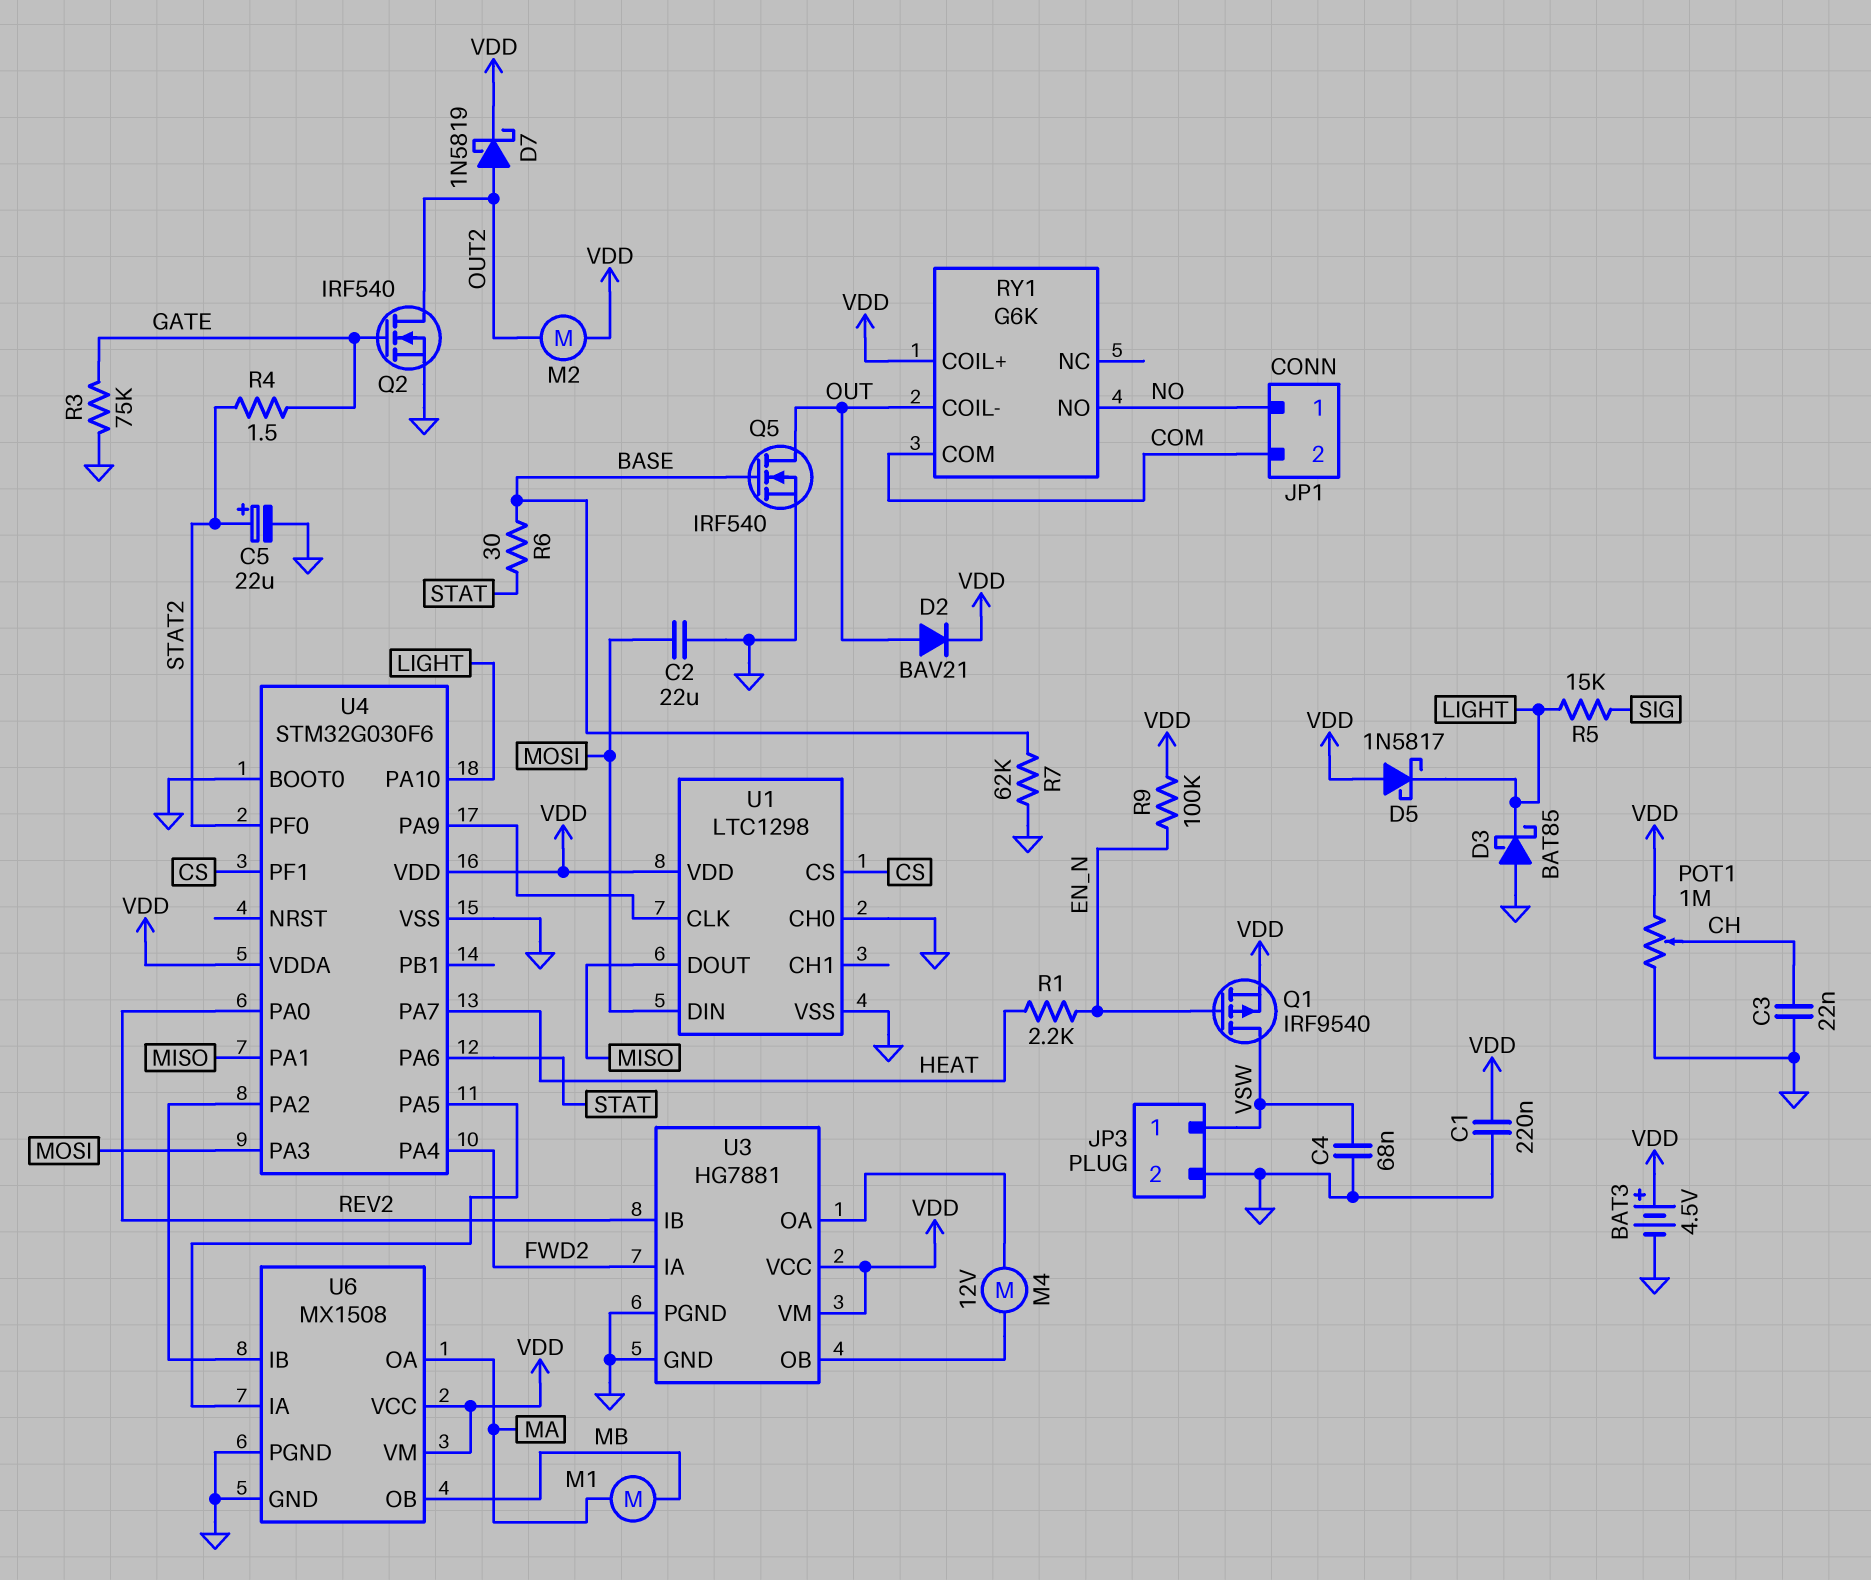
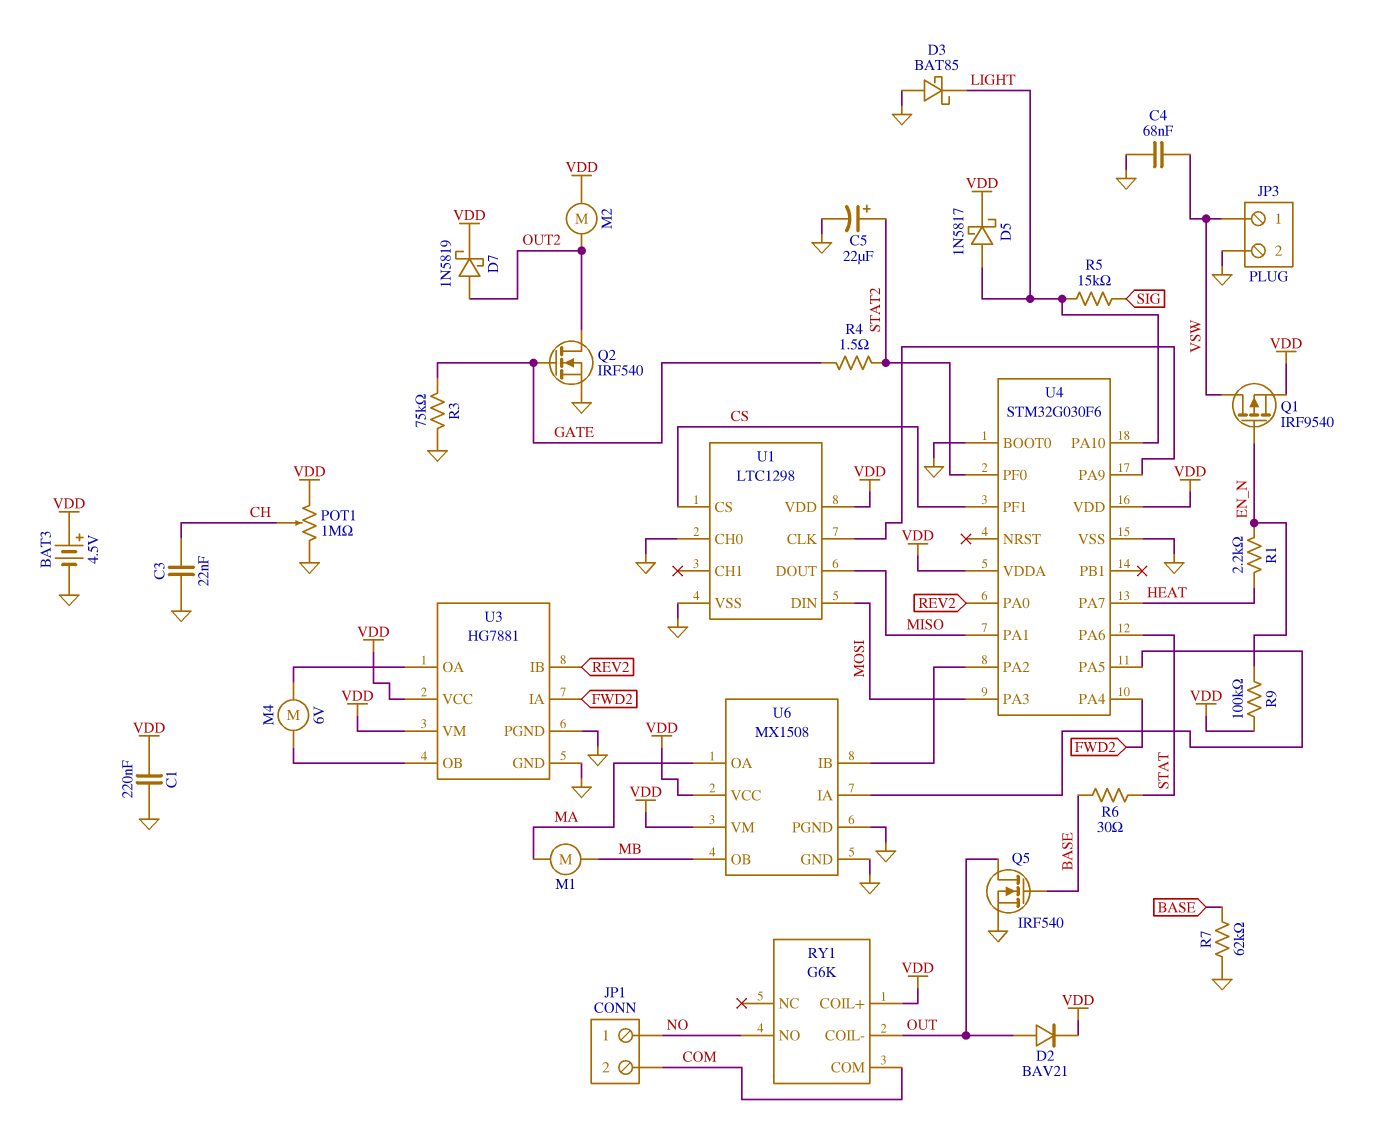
C2: 22uF (GND, MOSI) -> none
D5: schottky 1N5817 (A VDD, K LIGHT) -> schottky 1N5817 (A LIGHT, K VDD)
M4: motor 12V (U3/OA, U3/OB) -> motor 6V (U3/OA, U3/OB)

